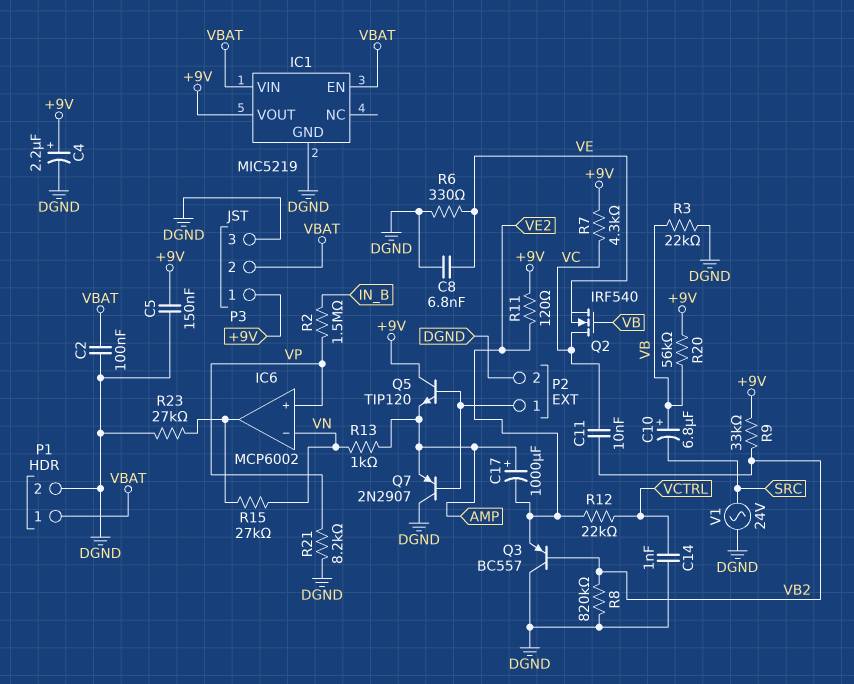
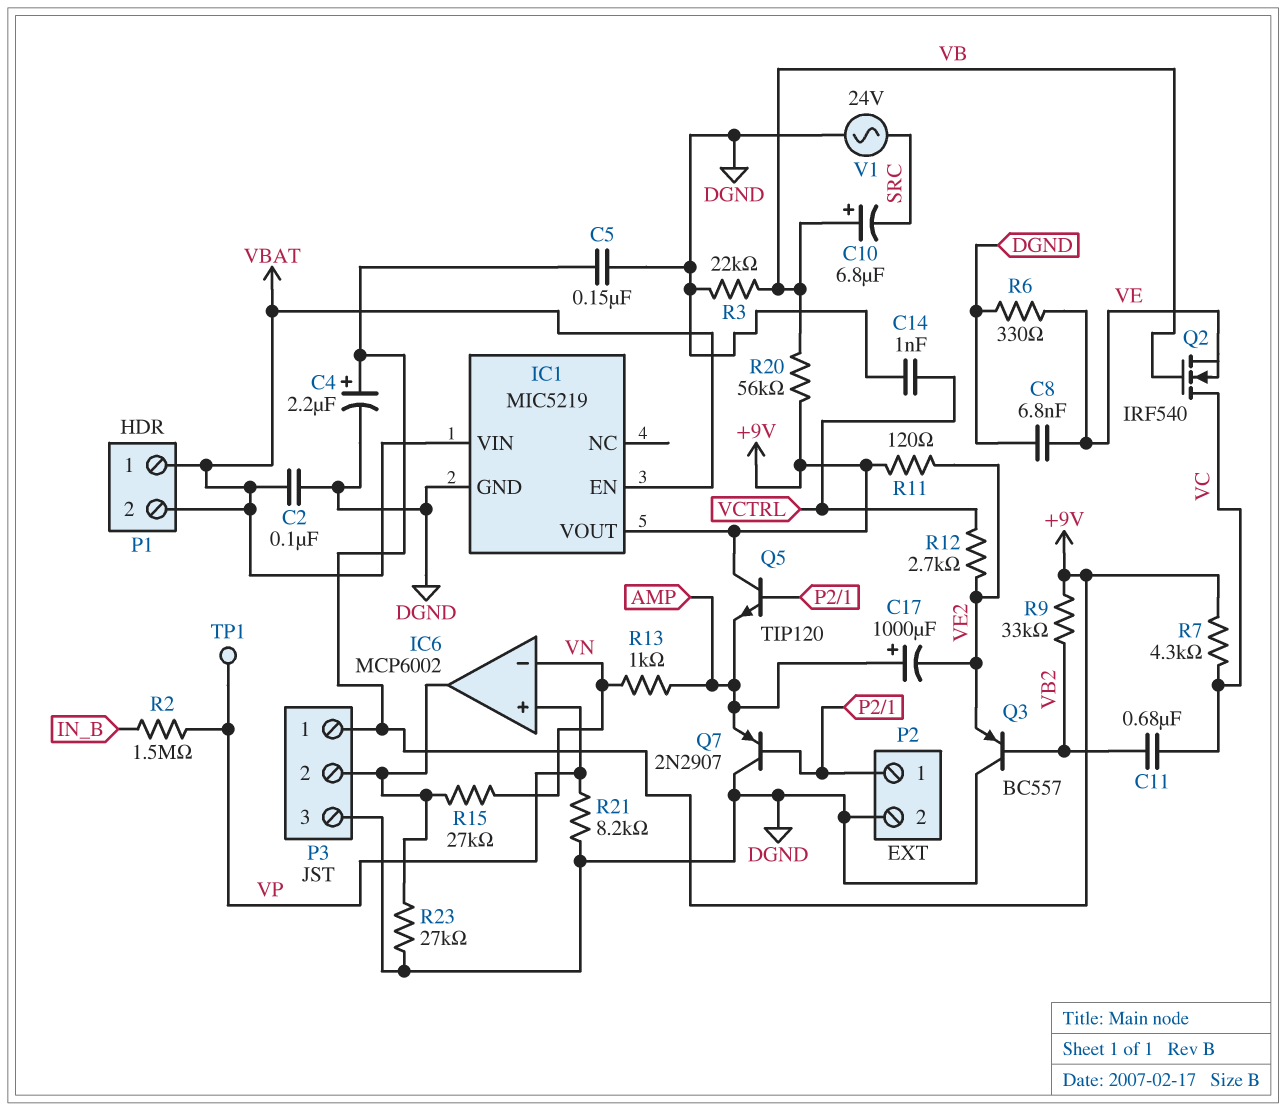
C11: 10nF (VB2, VC) -> 680nF (VB2, VC)
P1 pin 2: DGND -> VBAT
P3 pin 2: VBAT -> IC6/out
R8: 820k (DGND, VB2) -> none
R12: 22k (VCTRL, VE2) -> 2.7k (VCTRL, VE2)
TP1: none -> test point (VP)

